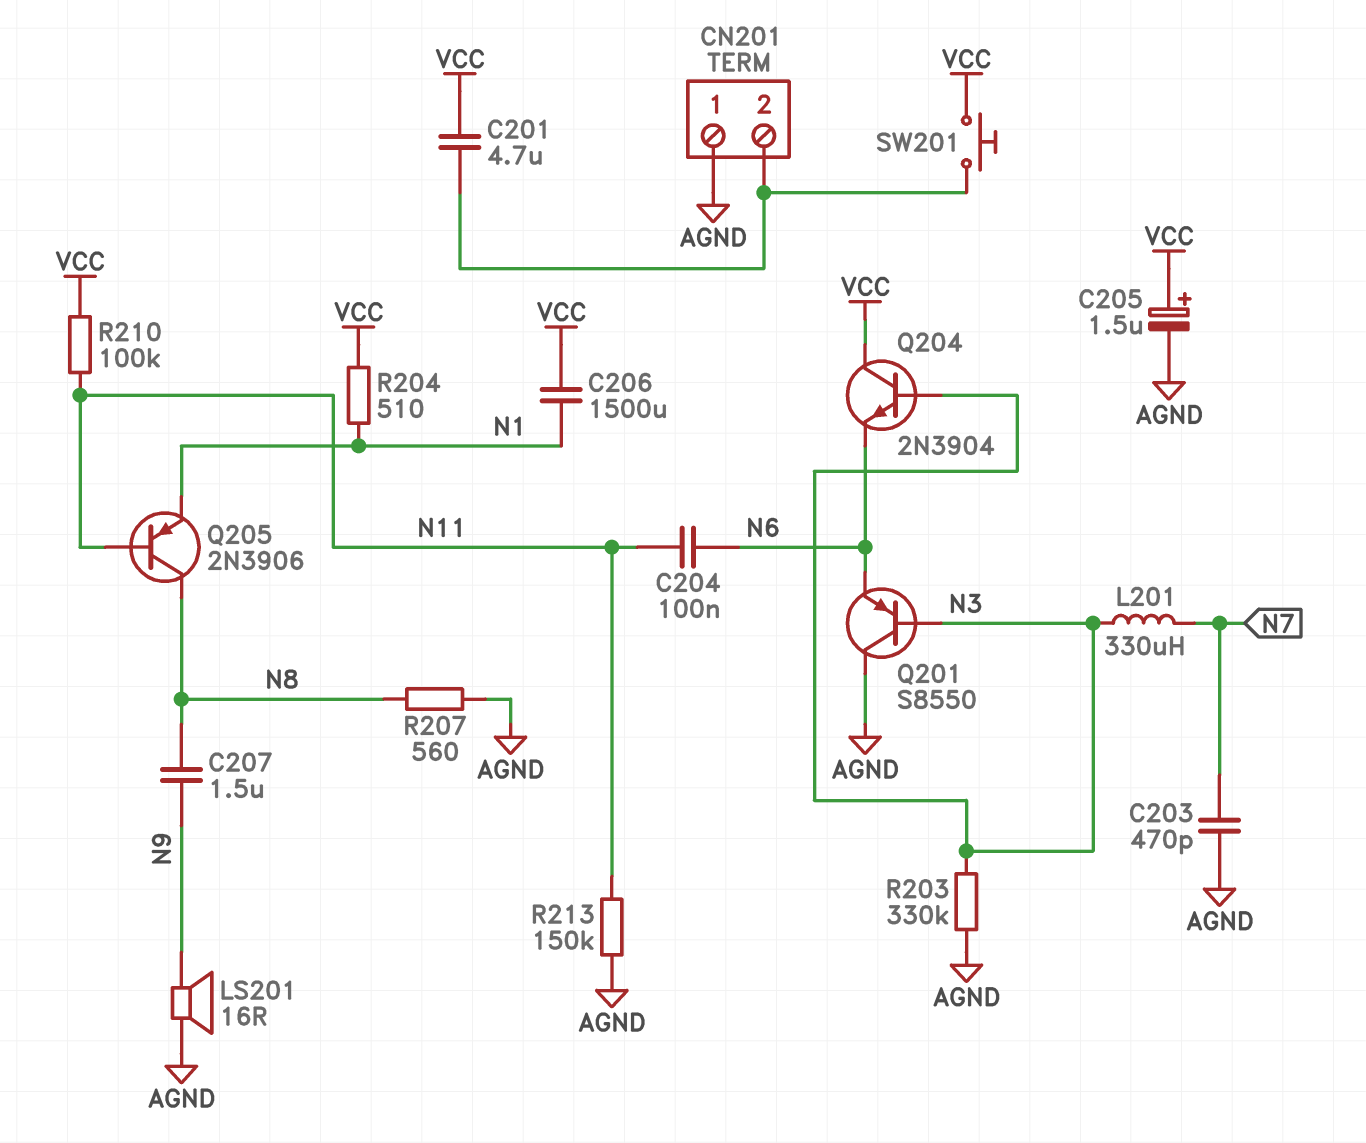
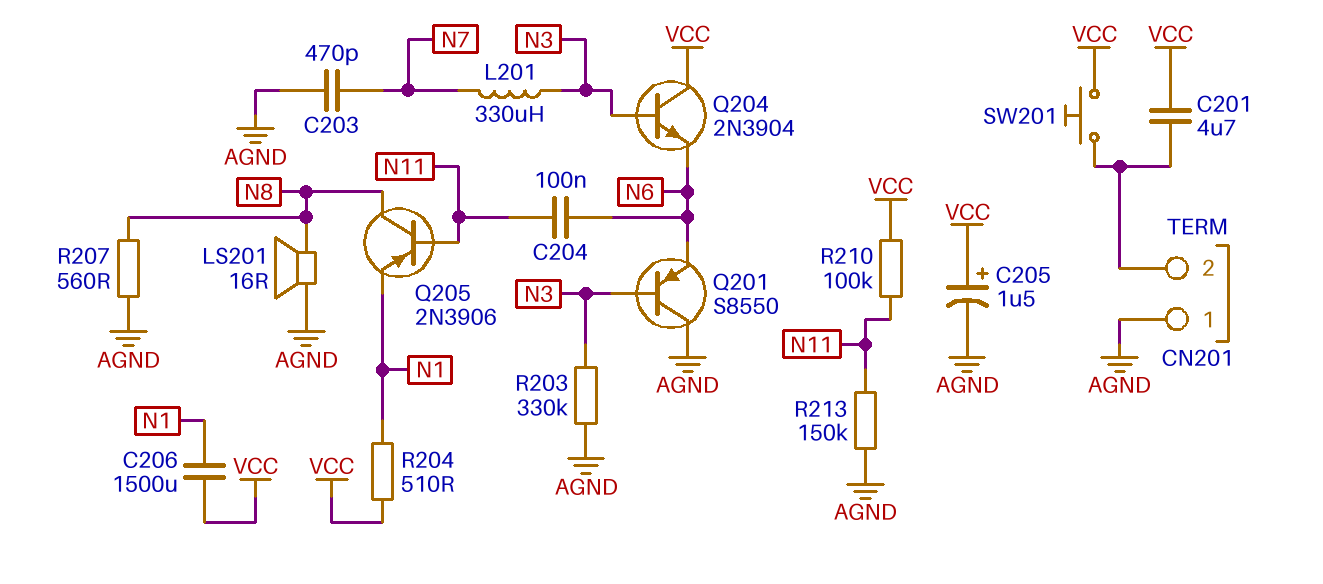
C207: 1.5uF (N8, N9) -> none
LS201: speaker 16R (AGND, N9) -> speaker 16R (AGND, N8)

